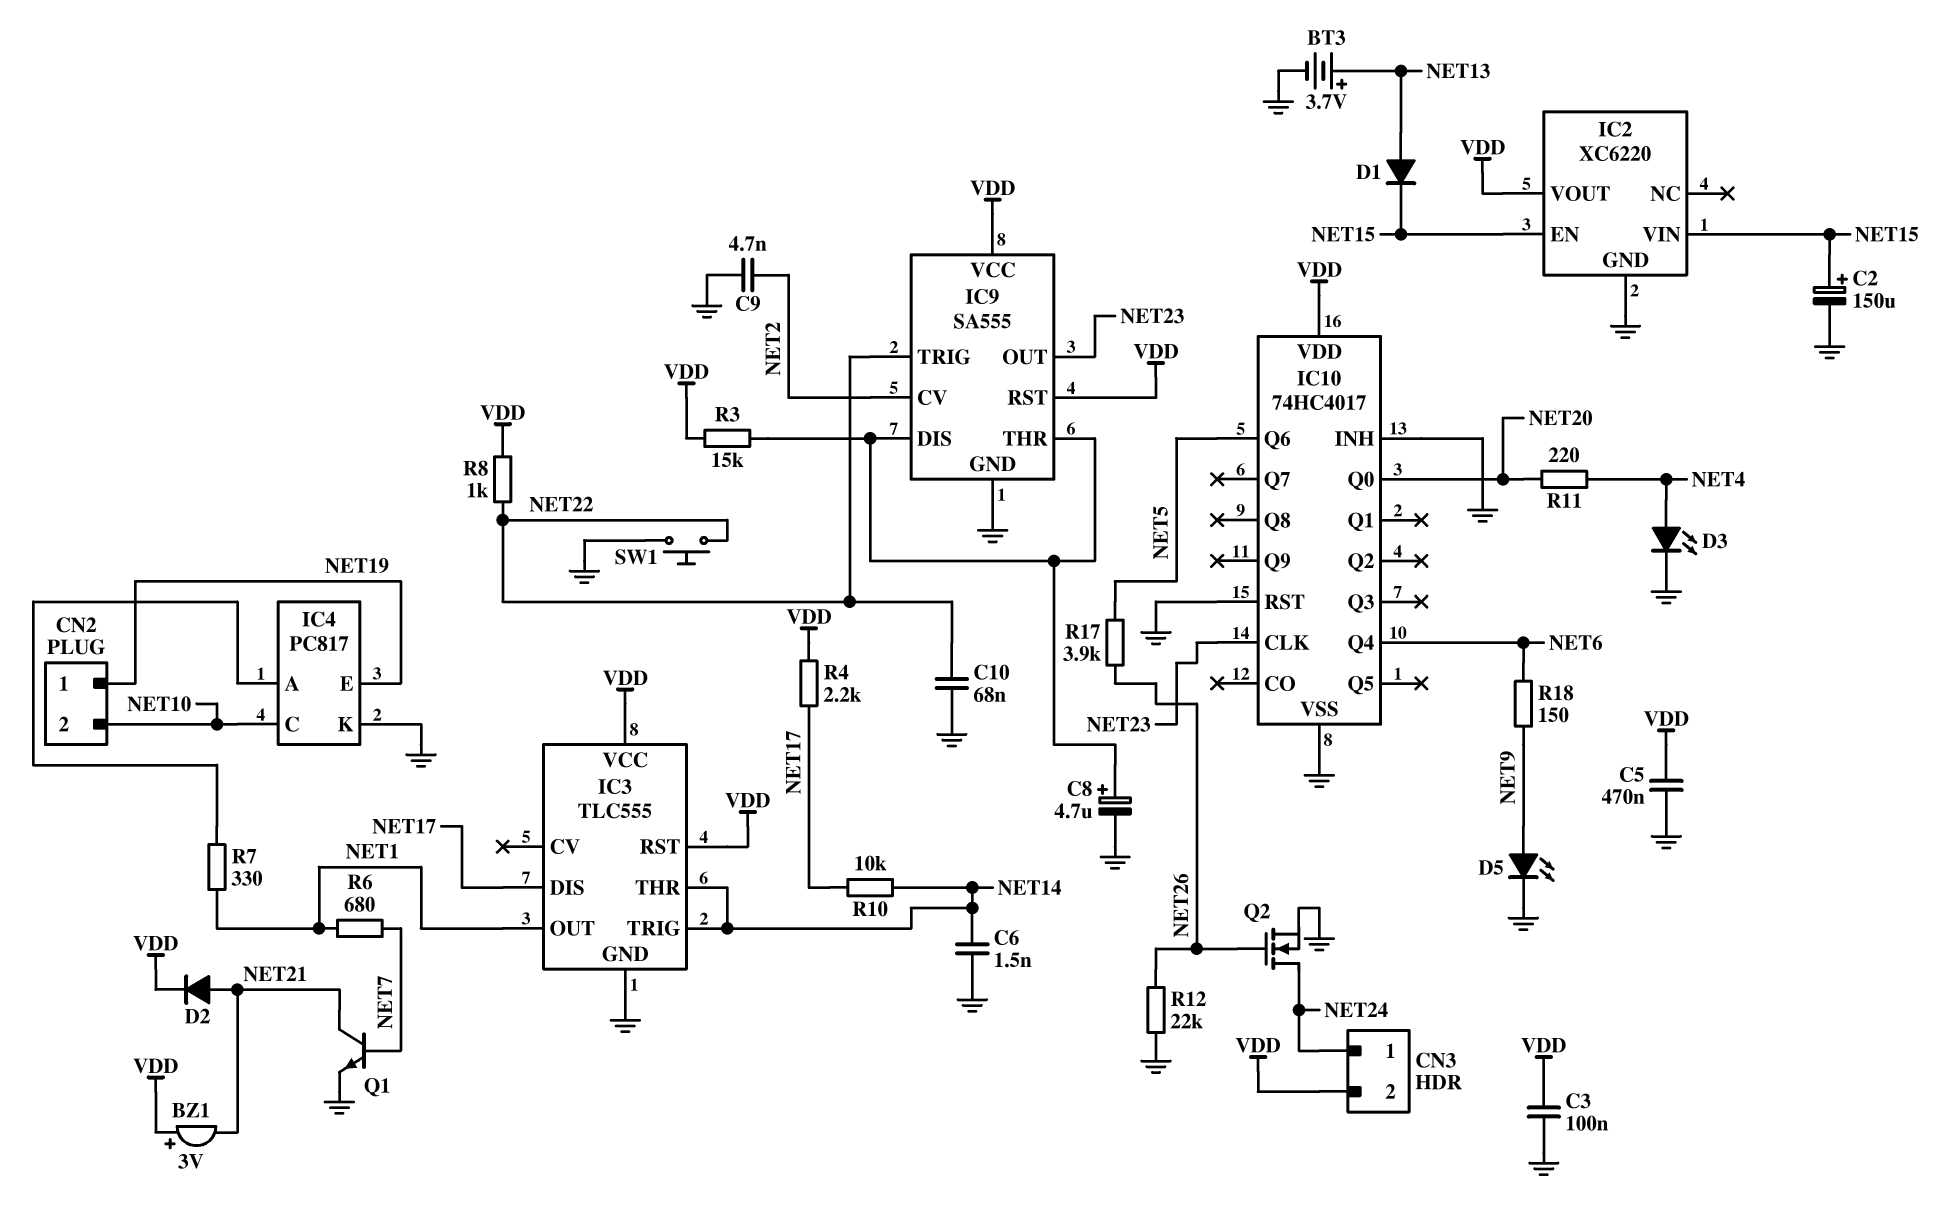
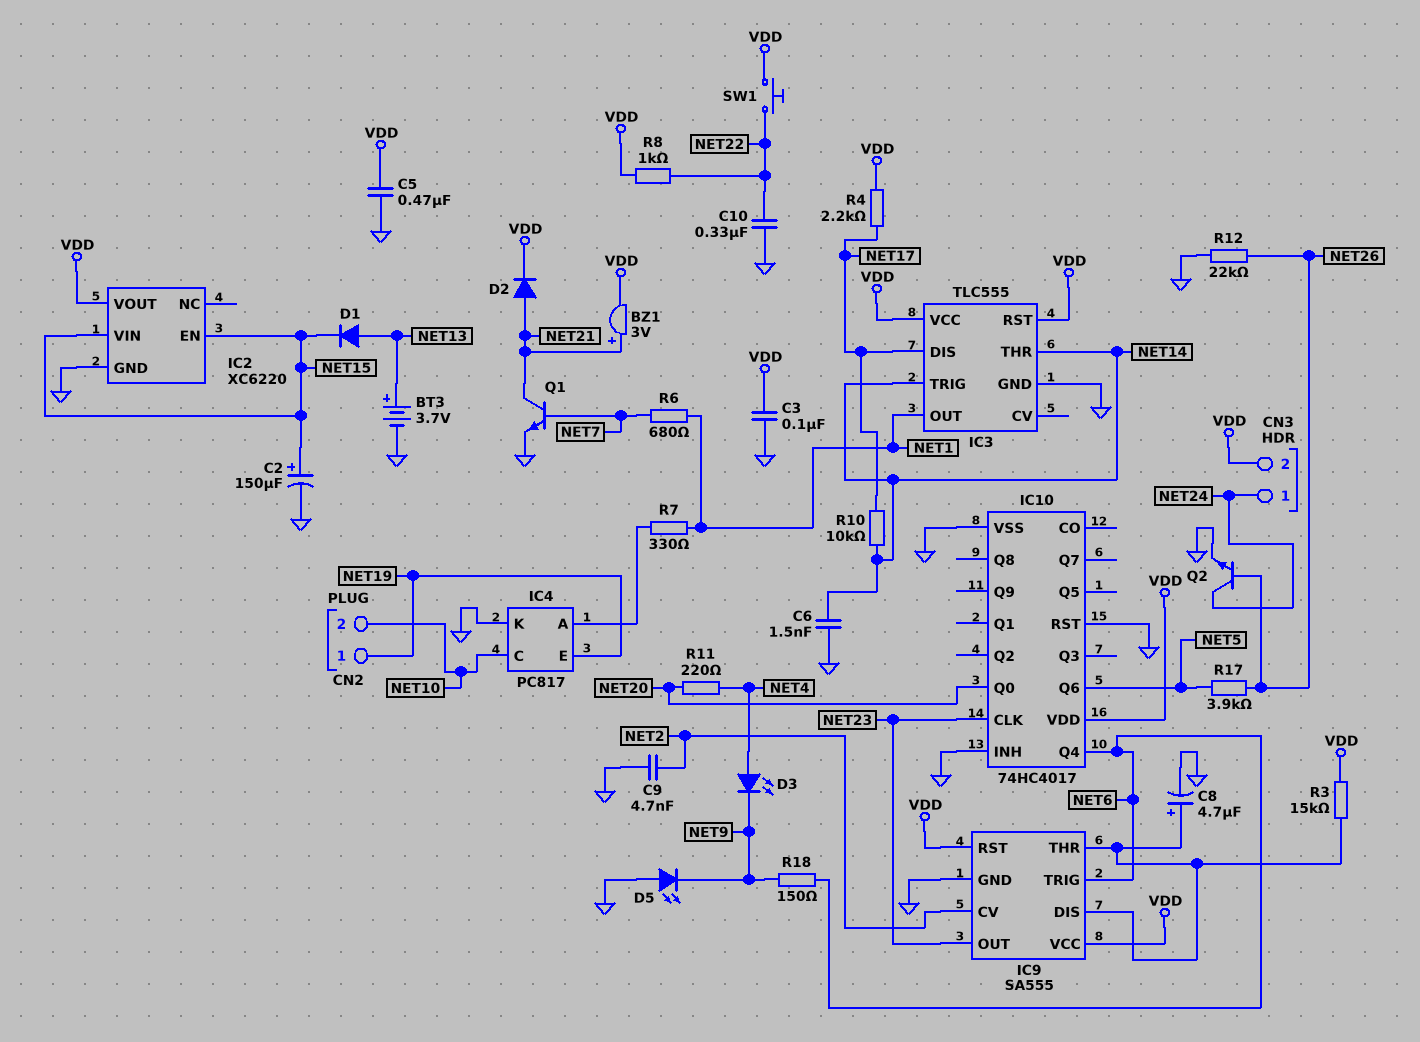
BZ1: buzzer 3V (plus VDD, minus NET21) -> buzzer 3V (plus NET21, minus VDD)
C10: 68nF (GND, NET22) -> 330nF (GND, NET22)
D3: LED (A NET4, K GND) -> LED (A NET4, K NET9)
D5: LED (A NET9, K GND) -> LED (A GND, K NET9)
IC9 pin TRIG: NET22 -> NET6
Q2: NMOS (G NET26, D NET24, S GND) -> NPN (B NET26, C NET24, E GND)
SW1: button (GND, NET22) -> button (NET22, VDD)

